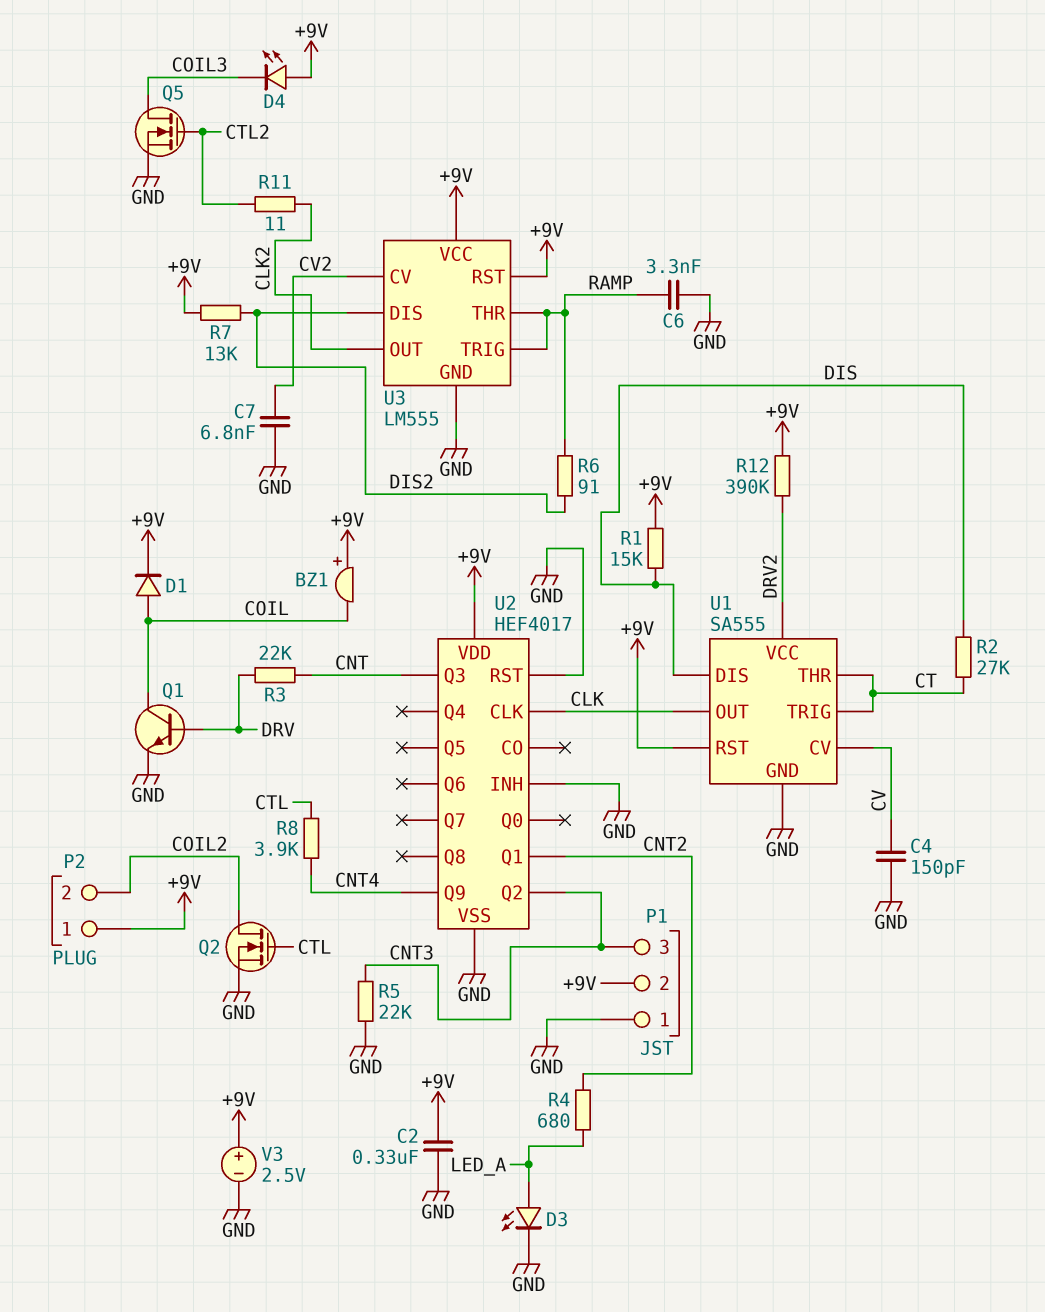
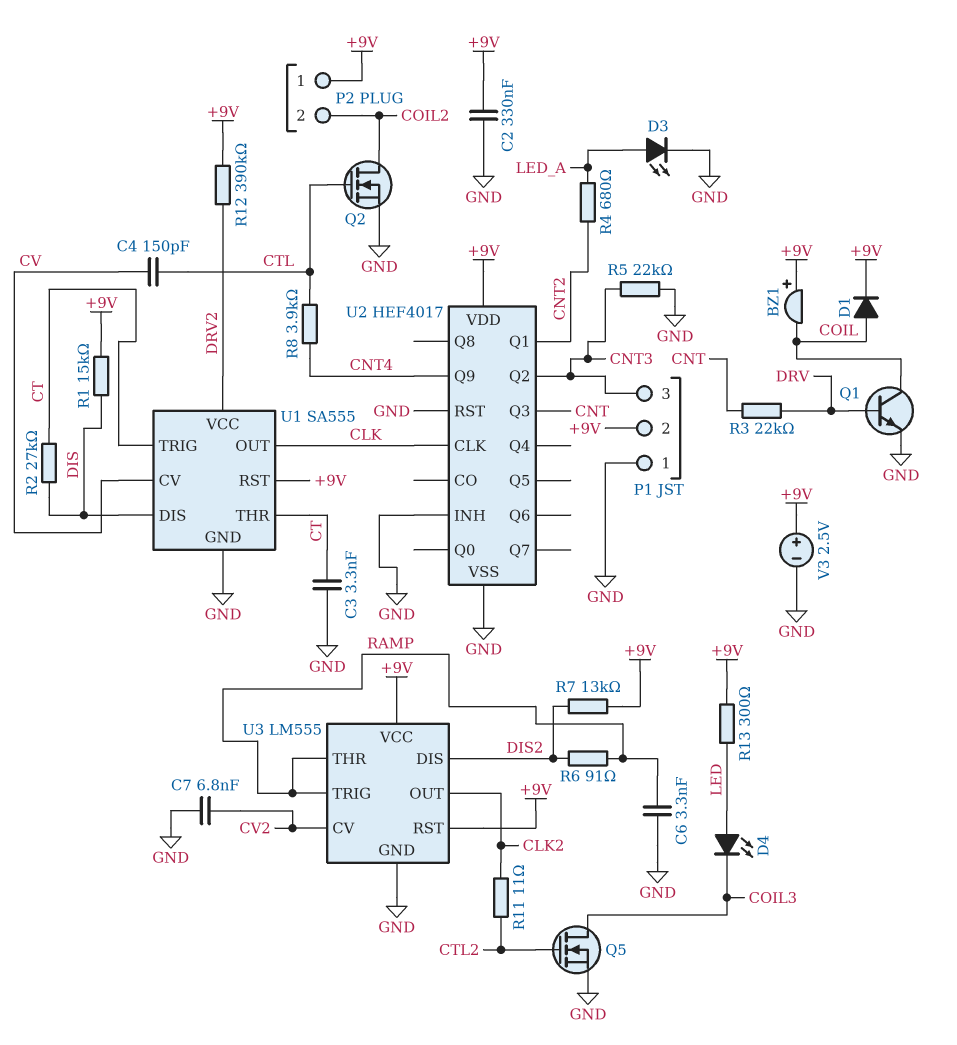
C3: none -> 3.3nF (CT, GND)
C4: 150pF (CV, GND) -> 150pF (CTL, CV)
D4: LED (A +9V, K COIL3) -> LED (A LED, K COIL3)
R13: none -> 300 (+9V, LED)

